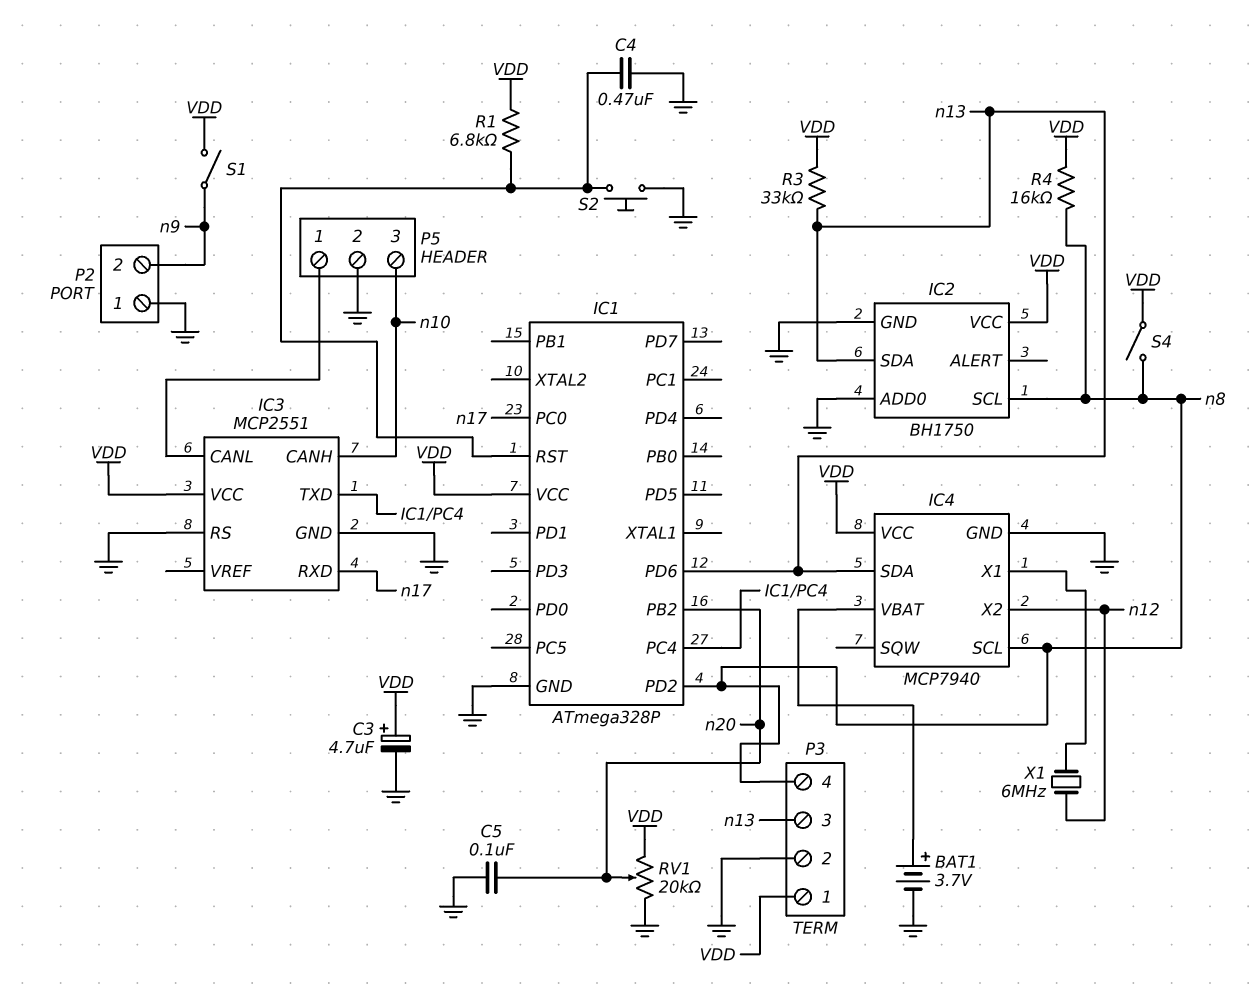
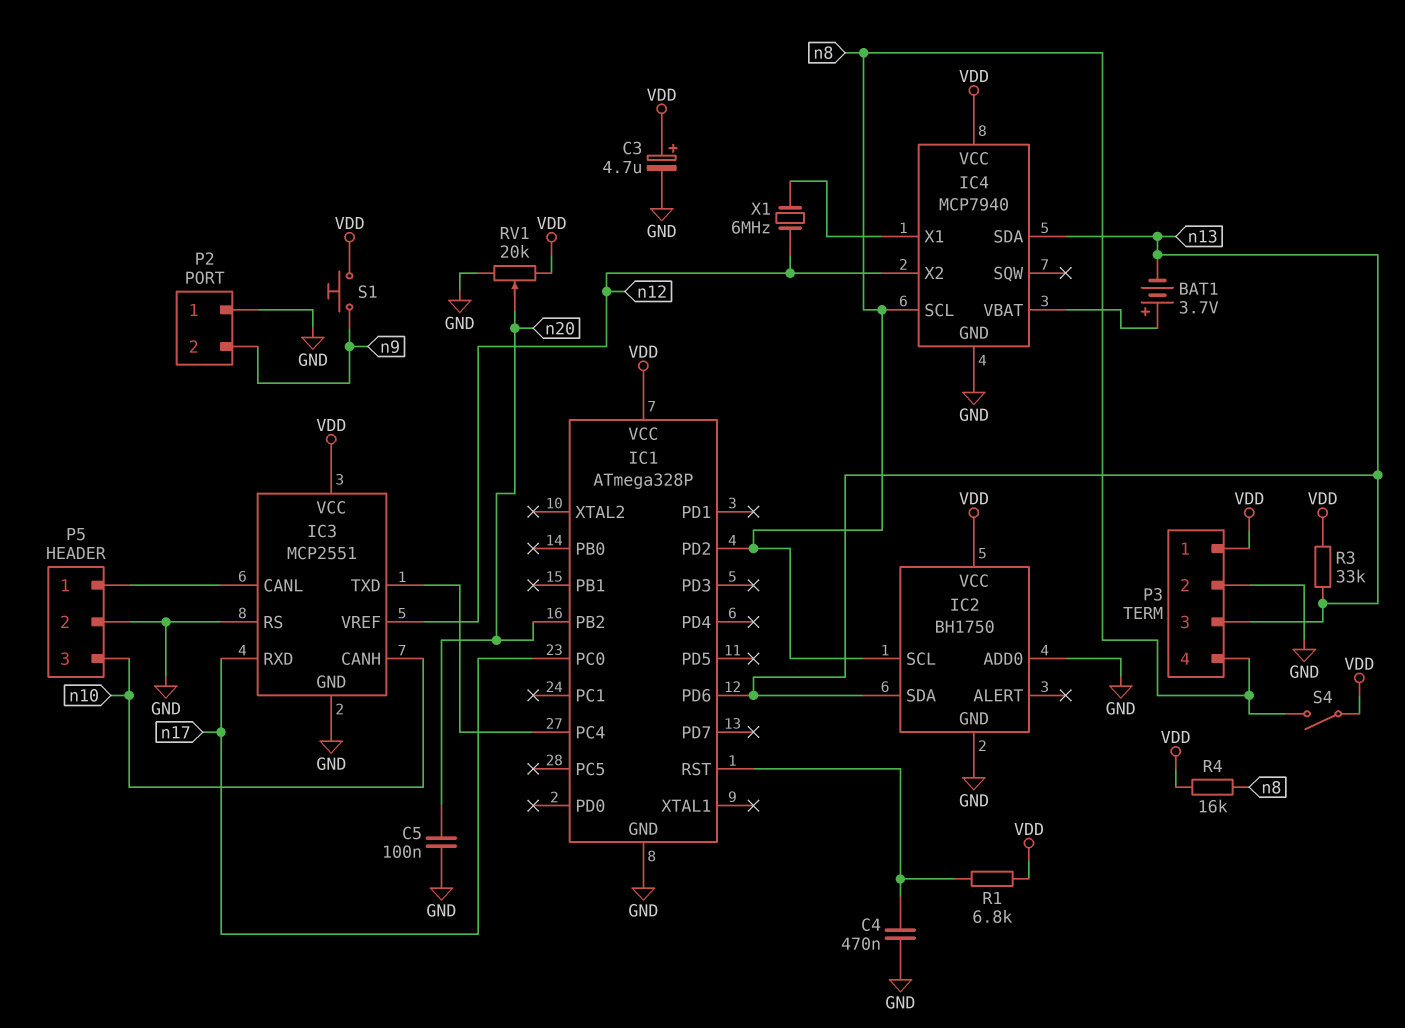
BAT1: 3.7V (plus IC4/VBAT, minus GND) -> 3.7V (plus IC4/VBAT, minus n13)
IC3 pin VREF: none -> n12
S1: switch (VDD, n9) -> button (VDD, n9)
S2: button (GND, IC1/RST) -> none

